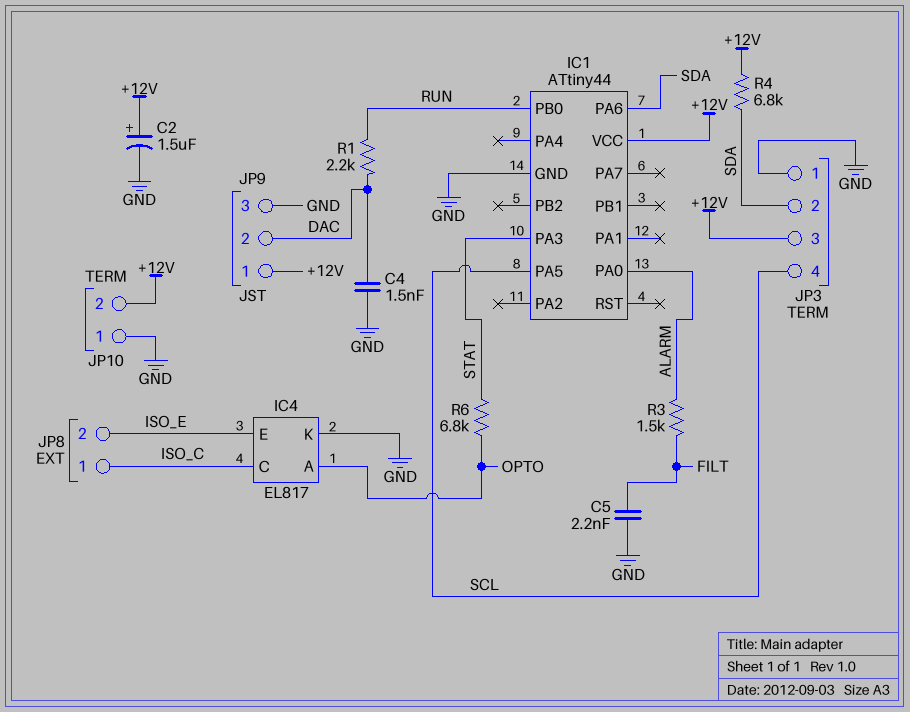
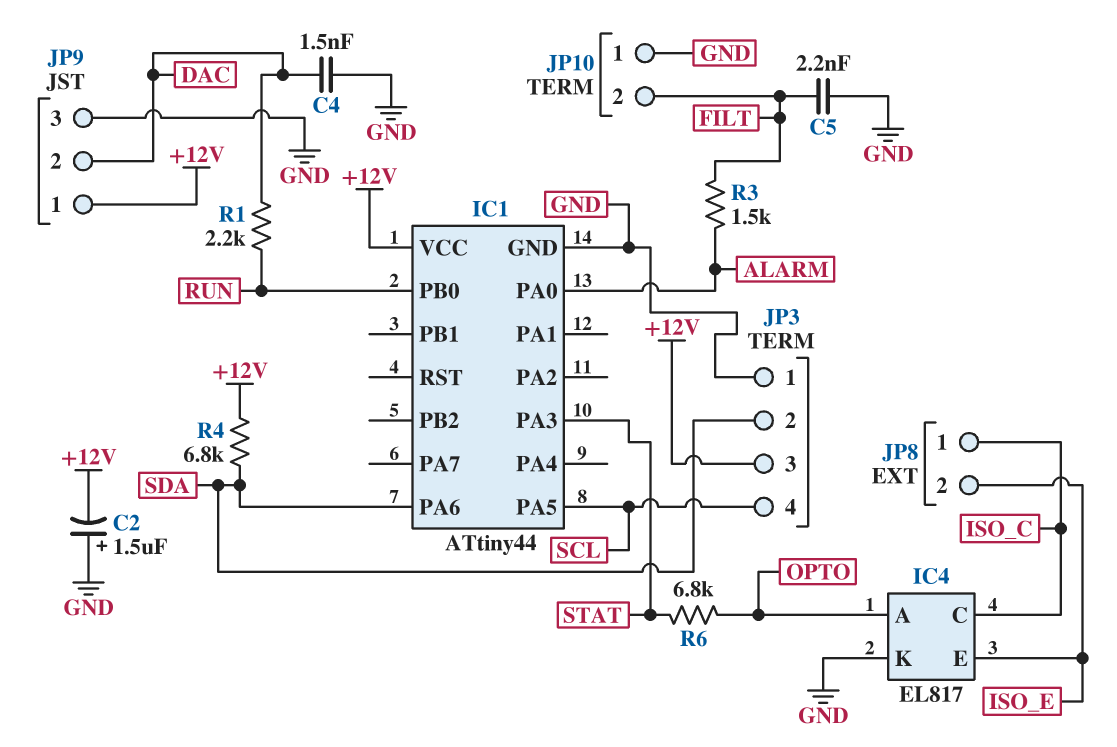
C2: 1.5uF (plus +12V, minus GND) -> 1.5uF (plus GND, minus +12V)
JP10 pin 2: +12V -> FILT

